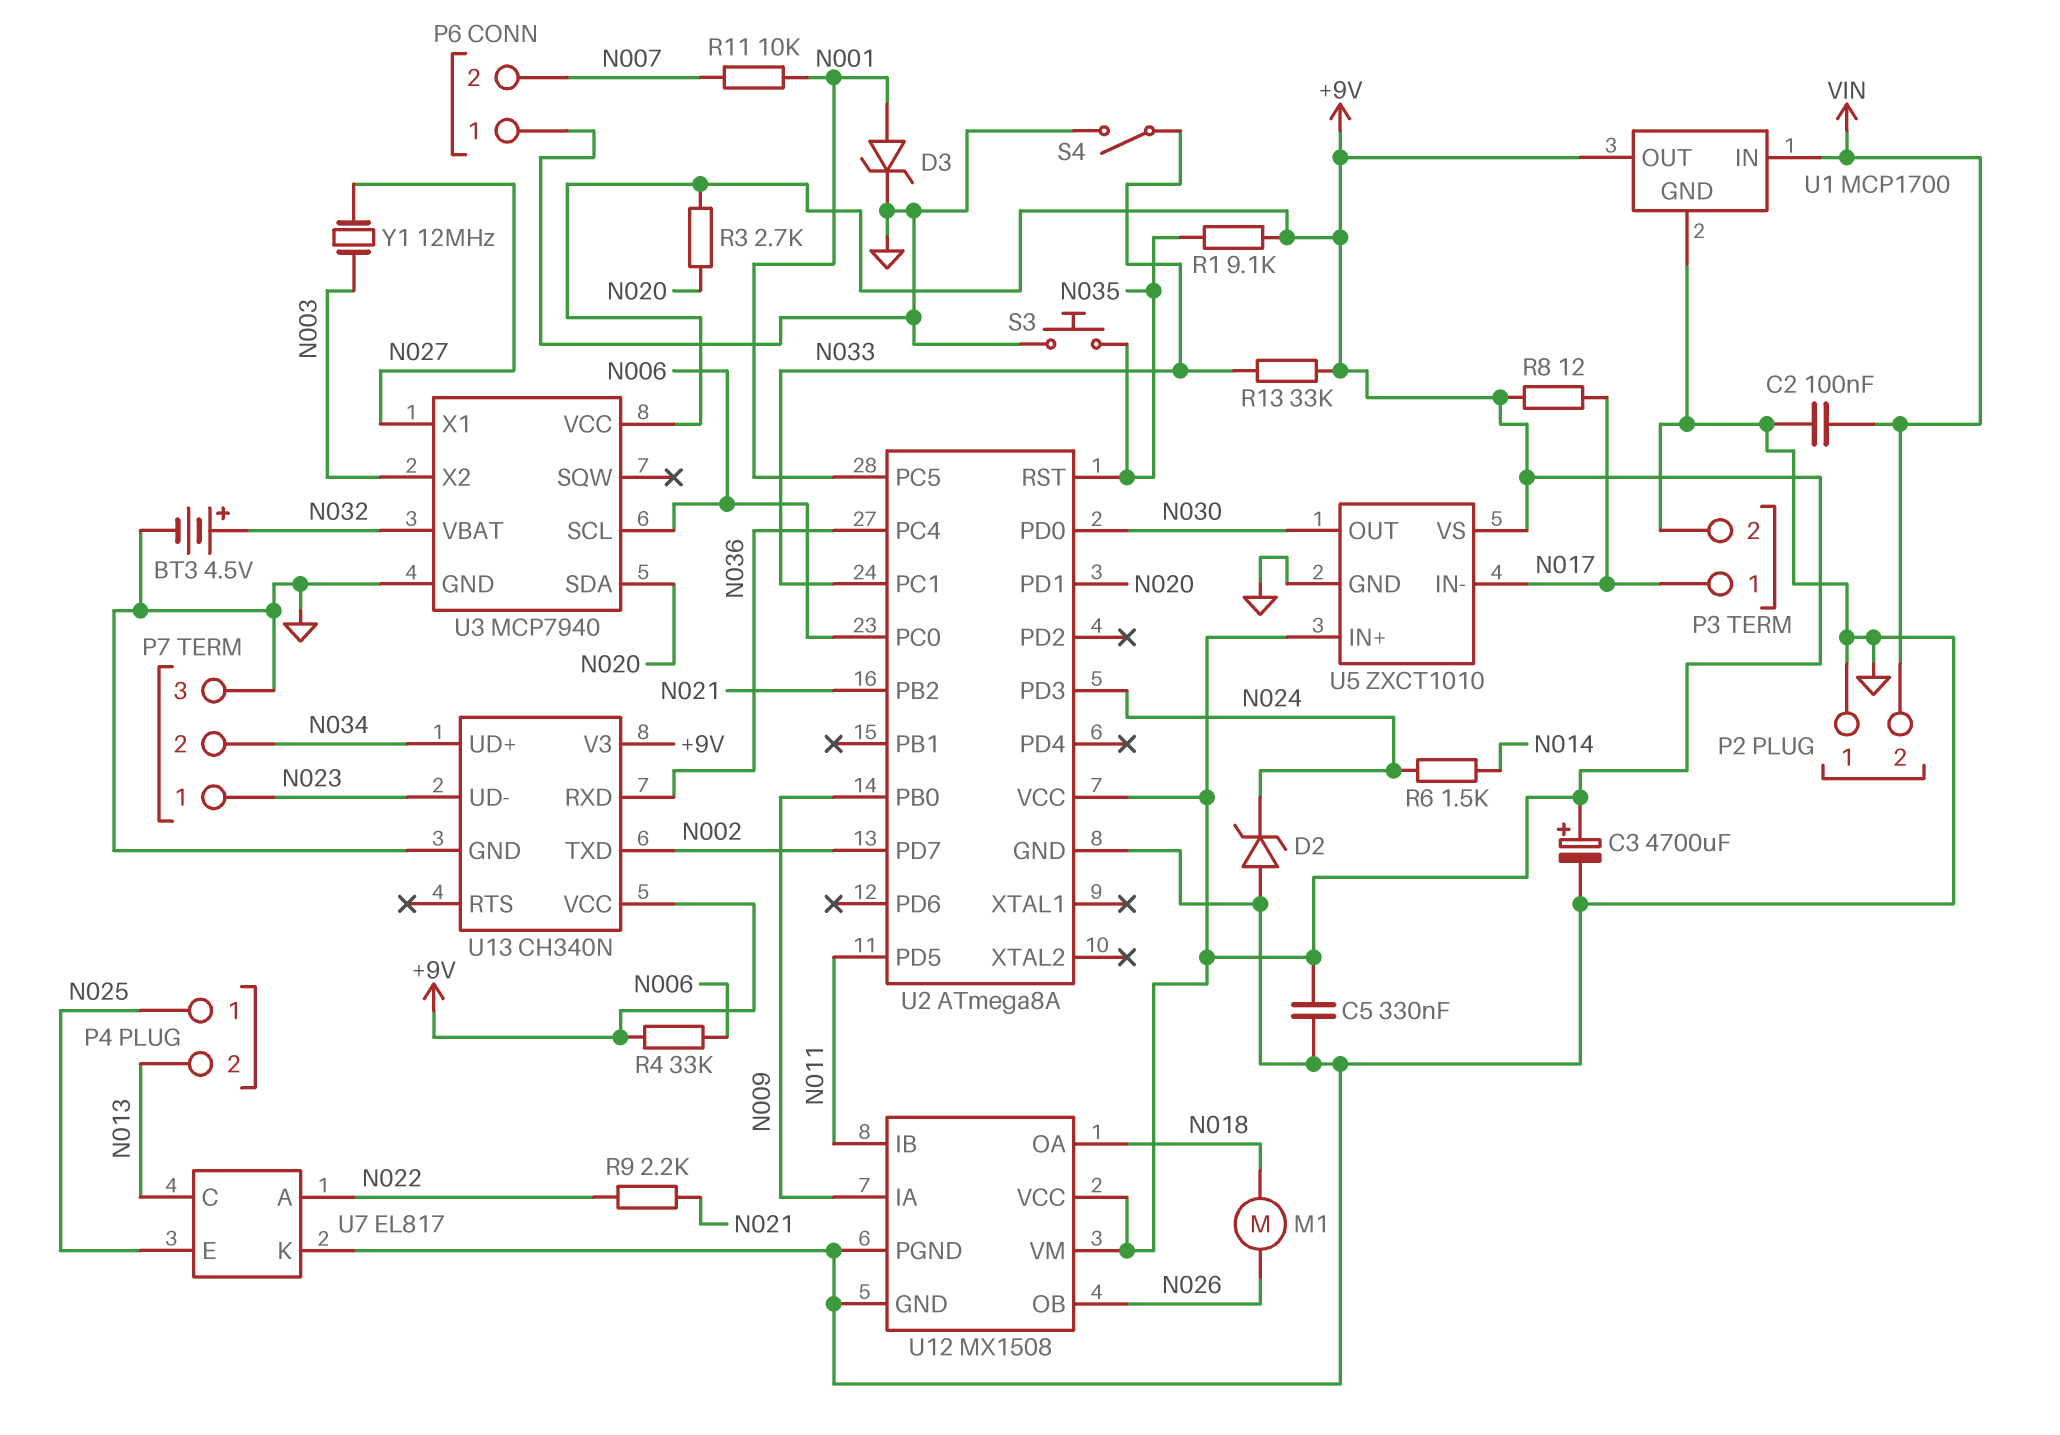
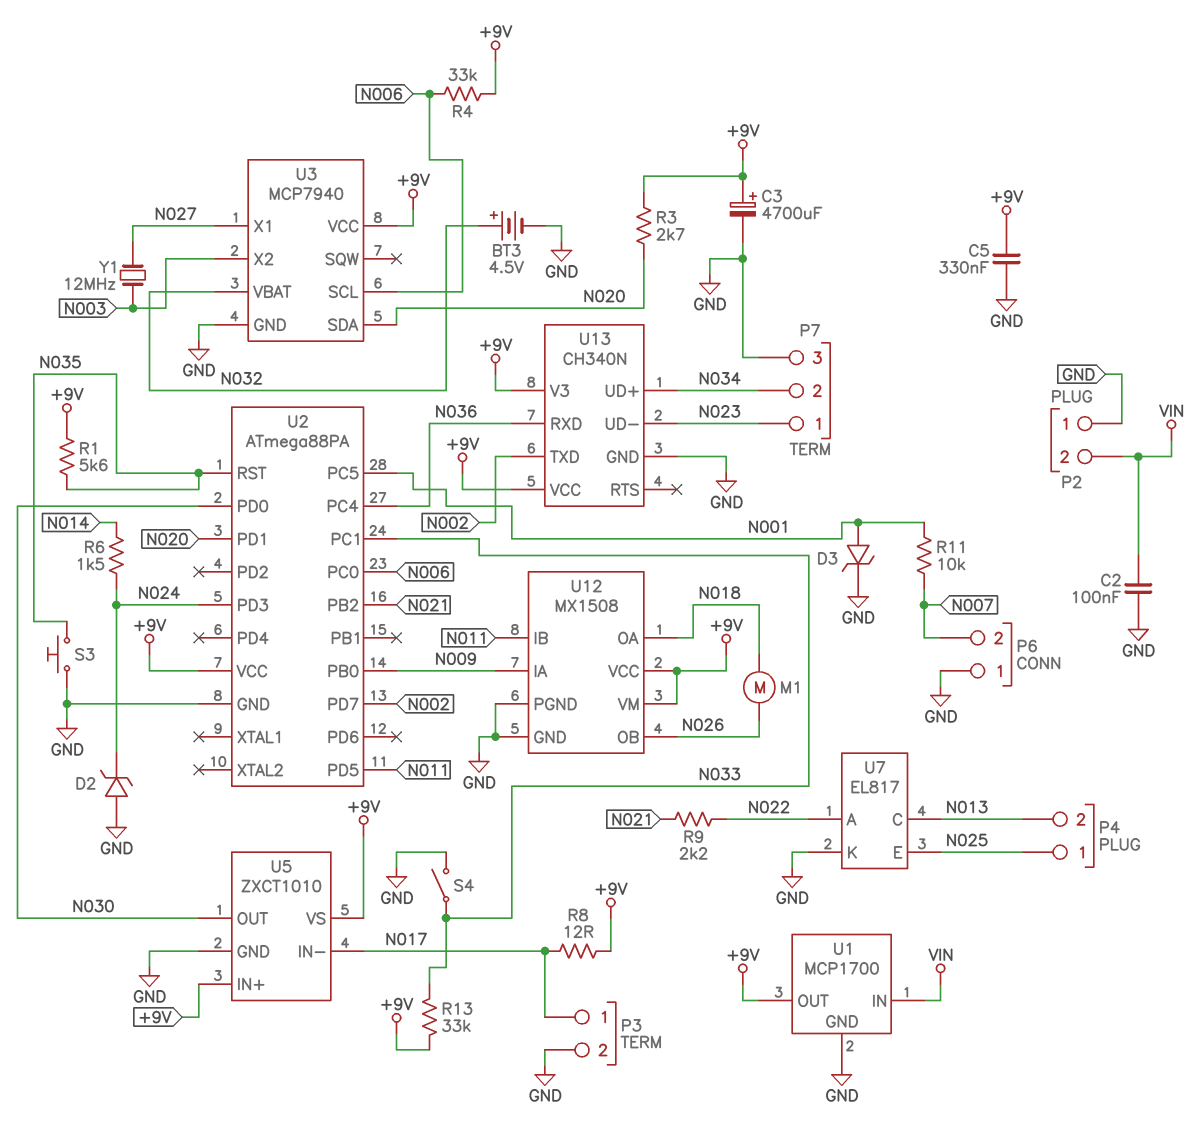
R1: 9.1k (+9V, N035) -> 5.6k (+9V, N035)
U2: ATmega8A -> ATmega88PA

